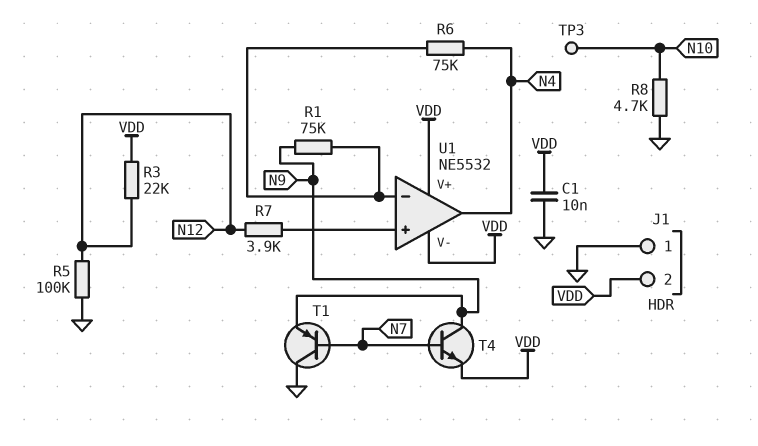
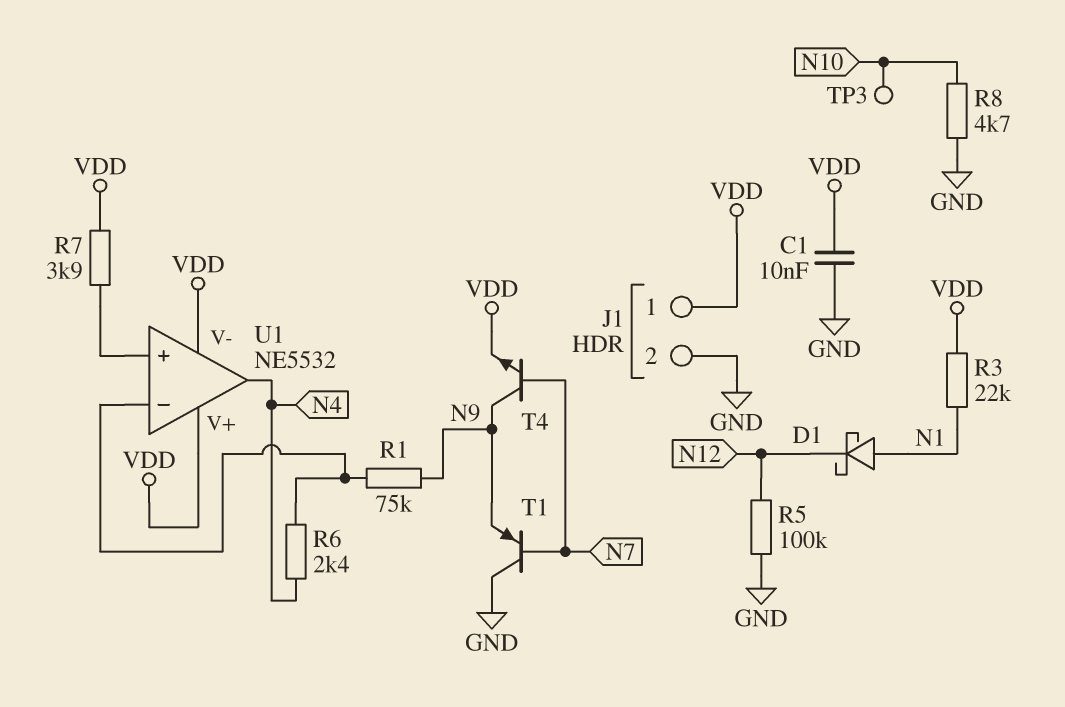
D1: none -> schottky (A N1, K N12)
J1 pin 1: GND -> VDD
J1 pin 2: VDD -> GND
R3: 22k (N12, VDD) -> 22k (N1, VDD)
R6: 75k (N4, U1/in-) -> 2.4k (N4, U1/in-)
R7: 3.9k (N12, U1/in+) -> 3.9k (U1/in+, VDD)

